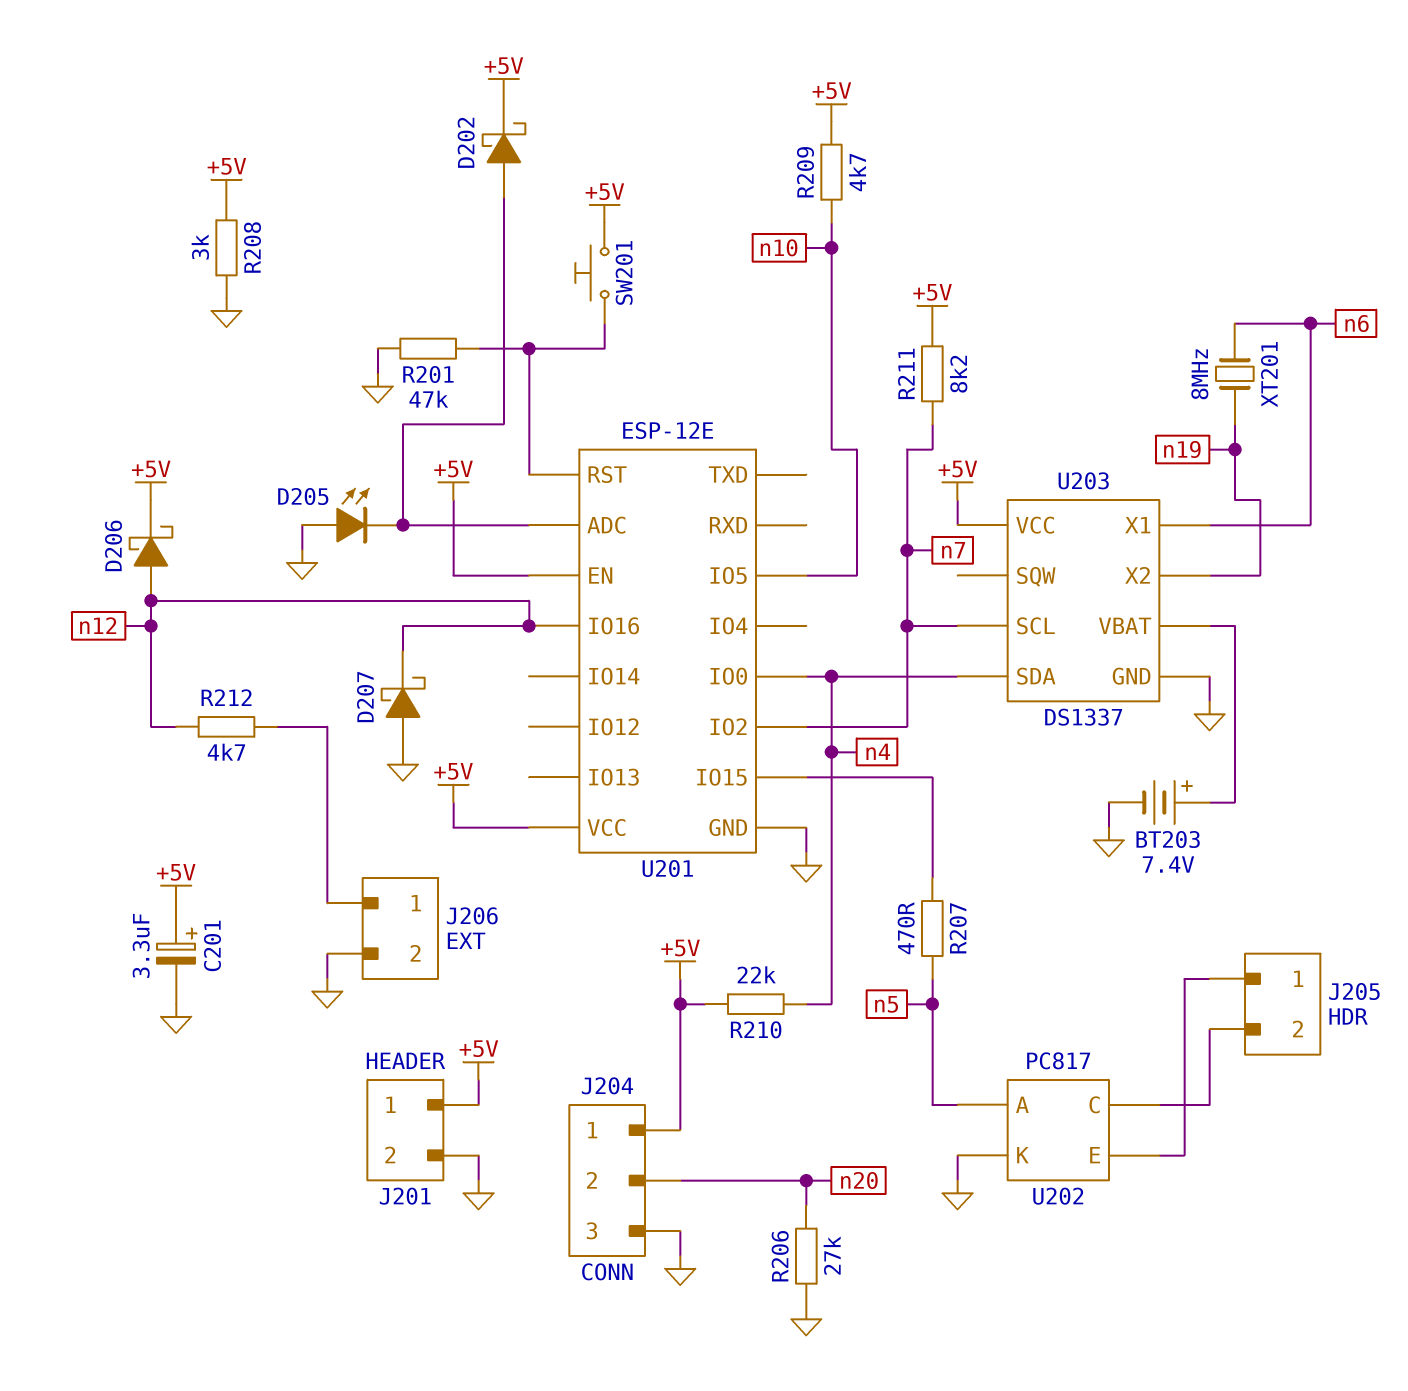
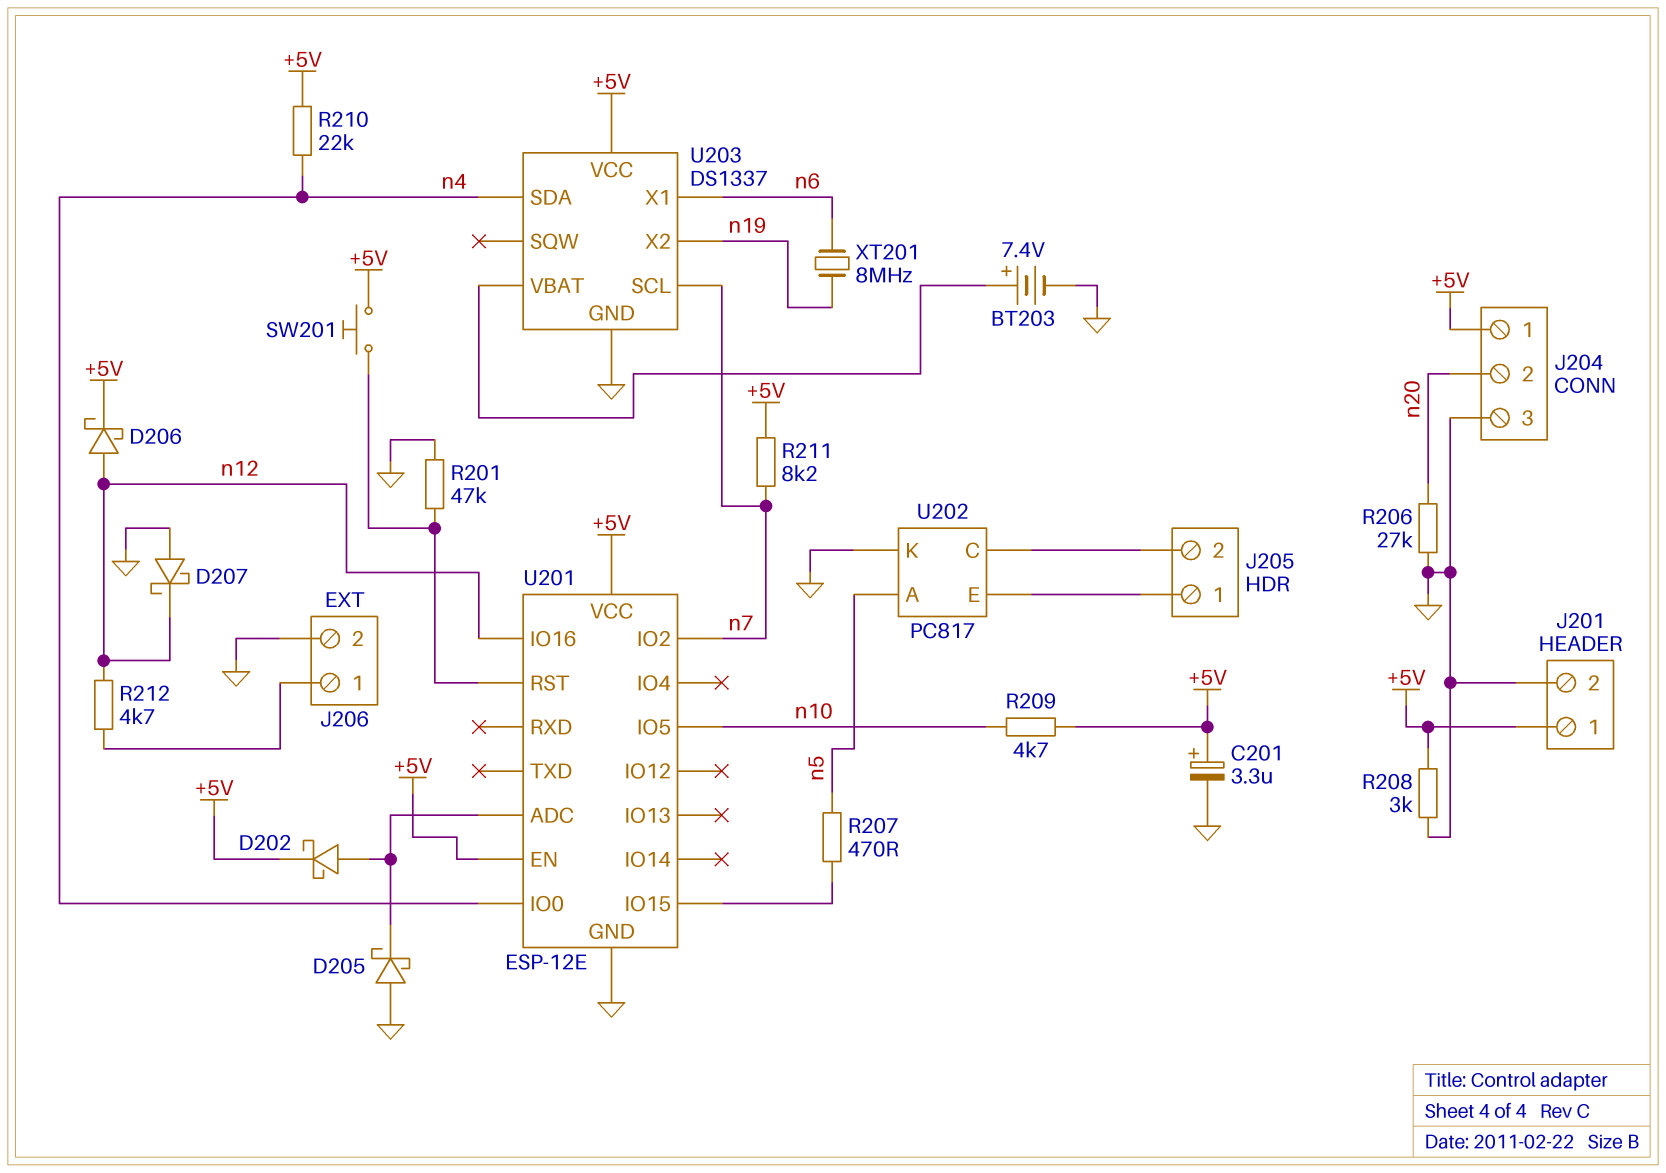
D205: LED (A GND, K U201/ADC) -> schottky (A GND, K U201/ADC)

